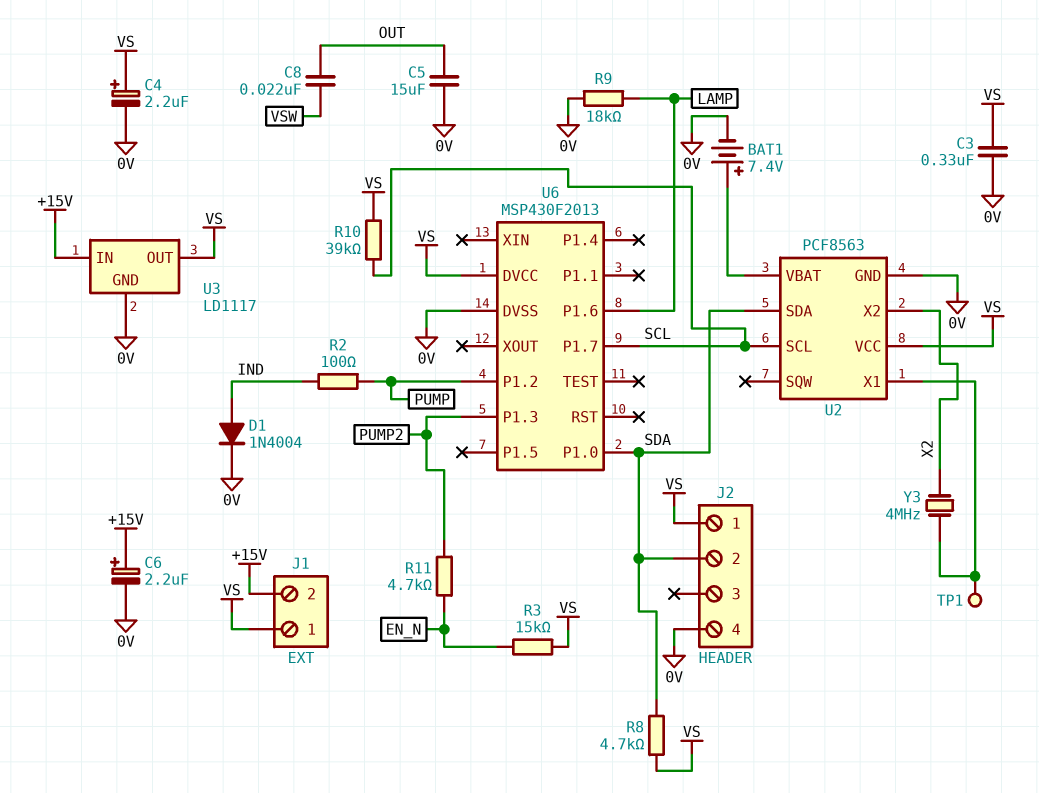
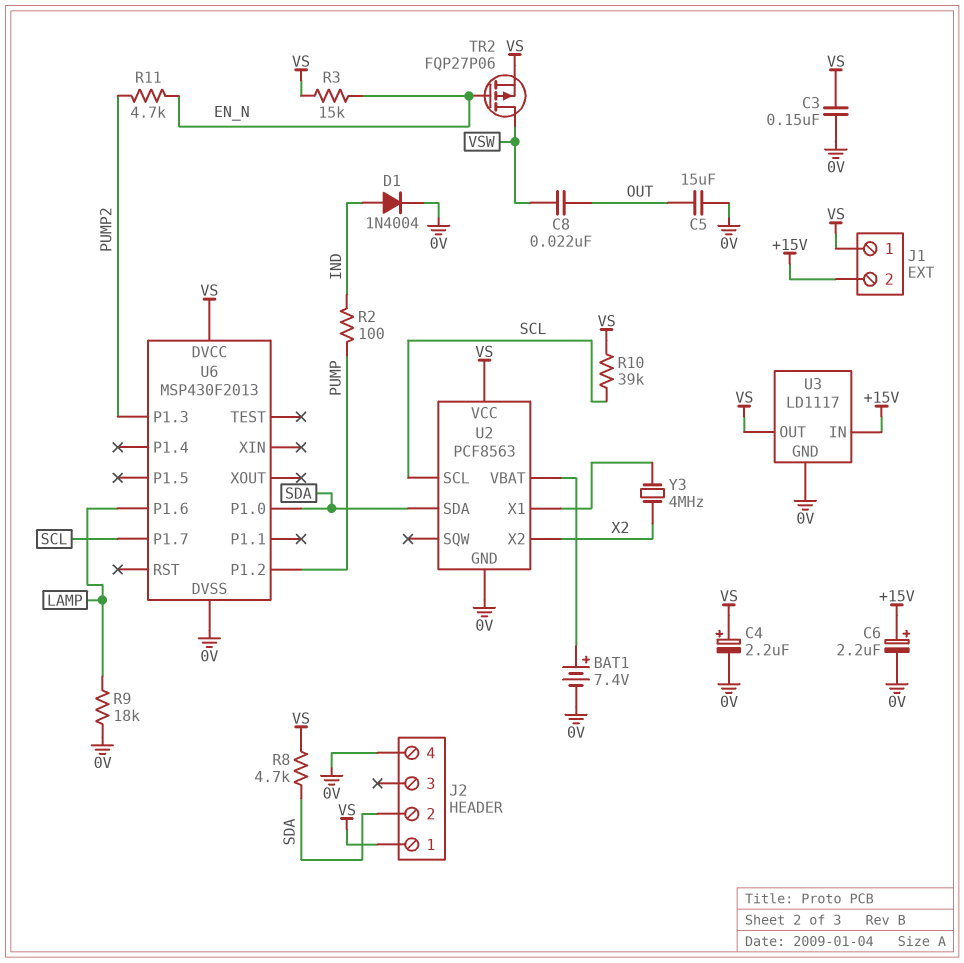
C3: 330nF (0V, VS) -> 150nF (0V, VS)
TP1: test point (U2/X1) -> none
TR2: none -> PMOS FQP27P06 (G EN_N, D VSW, S VS)

